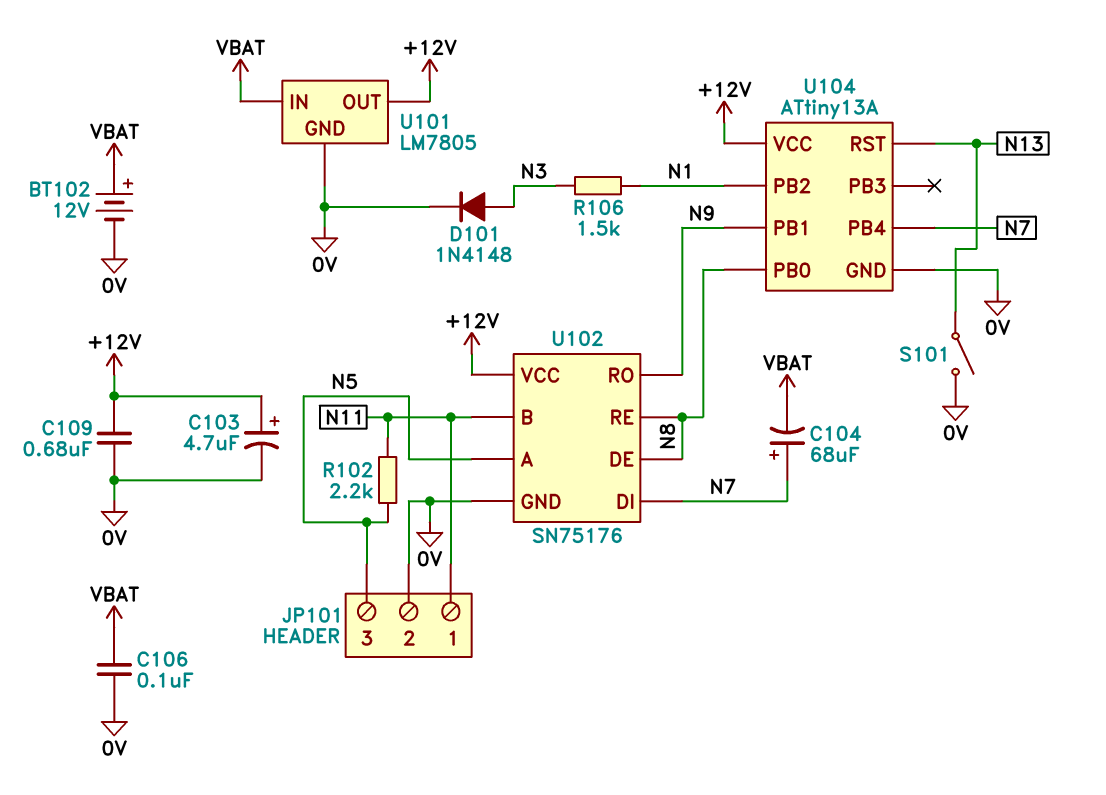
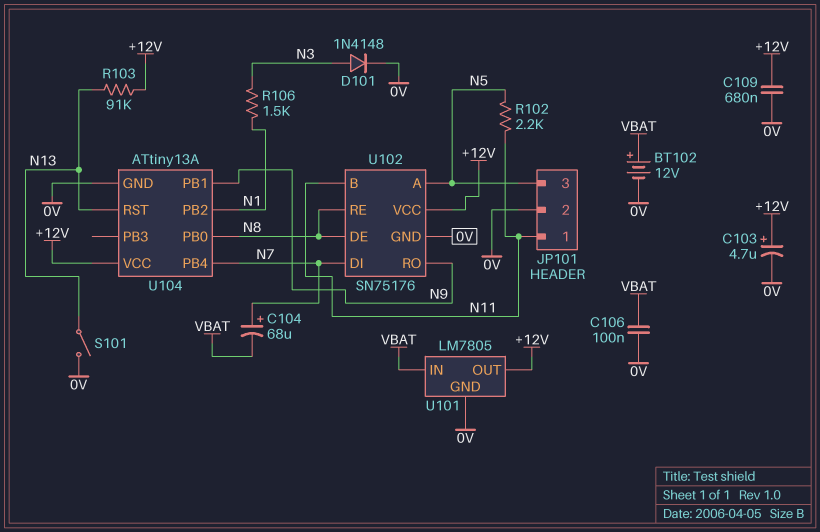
R103: none -> 91k (+12V, N13)

